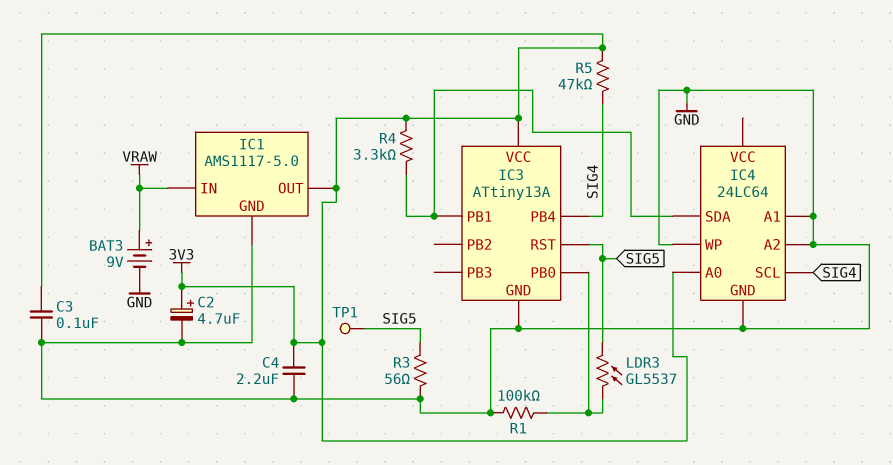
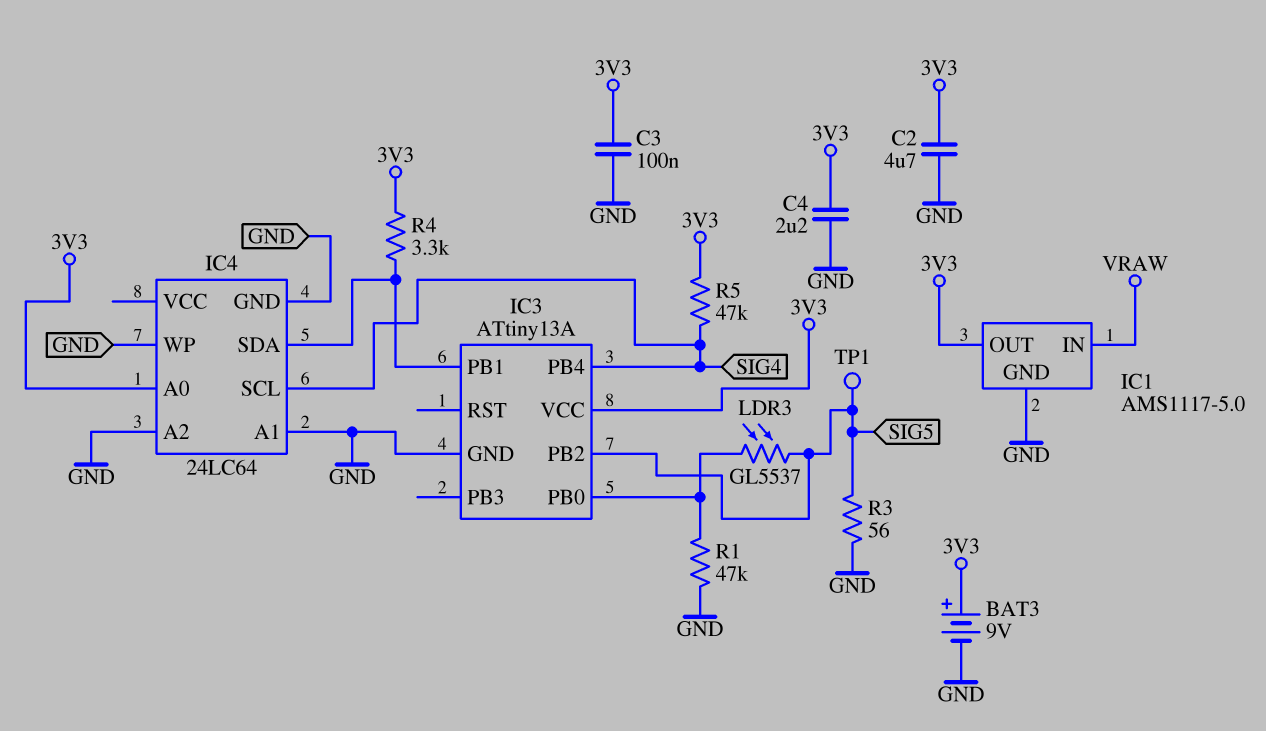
BAT3: 9V (plus VRAW, minus GND) -> 9V (plus 3V3, minus GND)
C2: 4.7uF (plus 3V3, minus GND) -> 4.7uF (3V3, GND)
IC3 pin PB2: none -> SIG5
IC3 pin RST: SIG5 -> none
R1: 100k (GND, IC3/PB0) -> 47k (GND, IC3/PB0)

